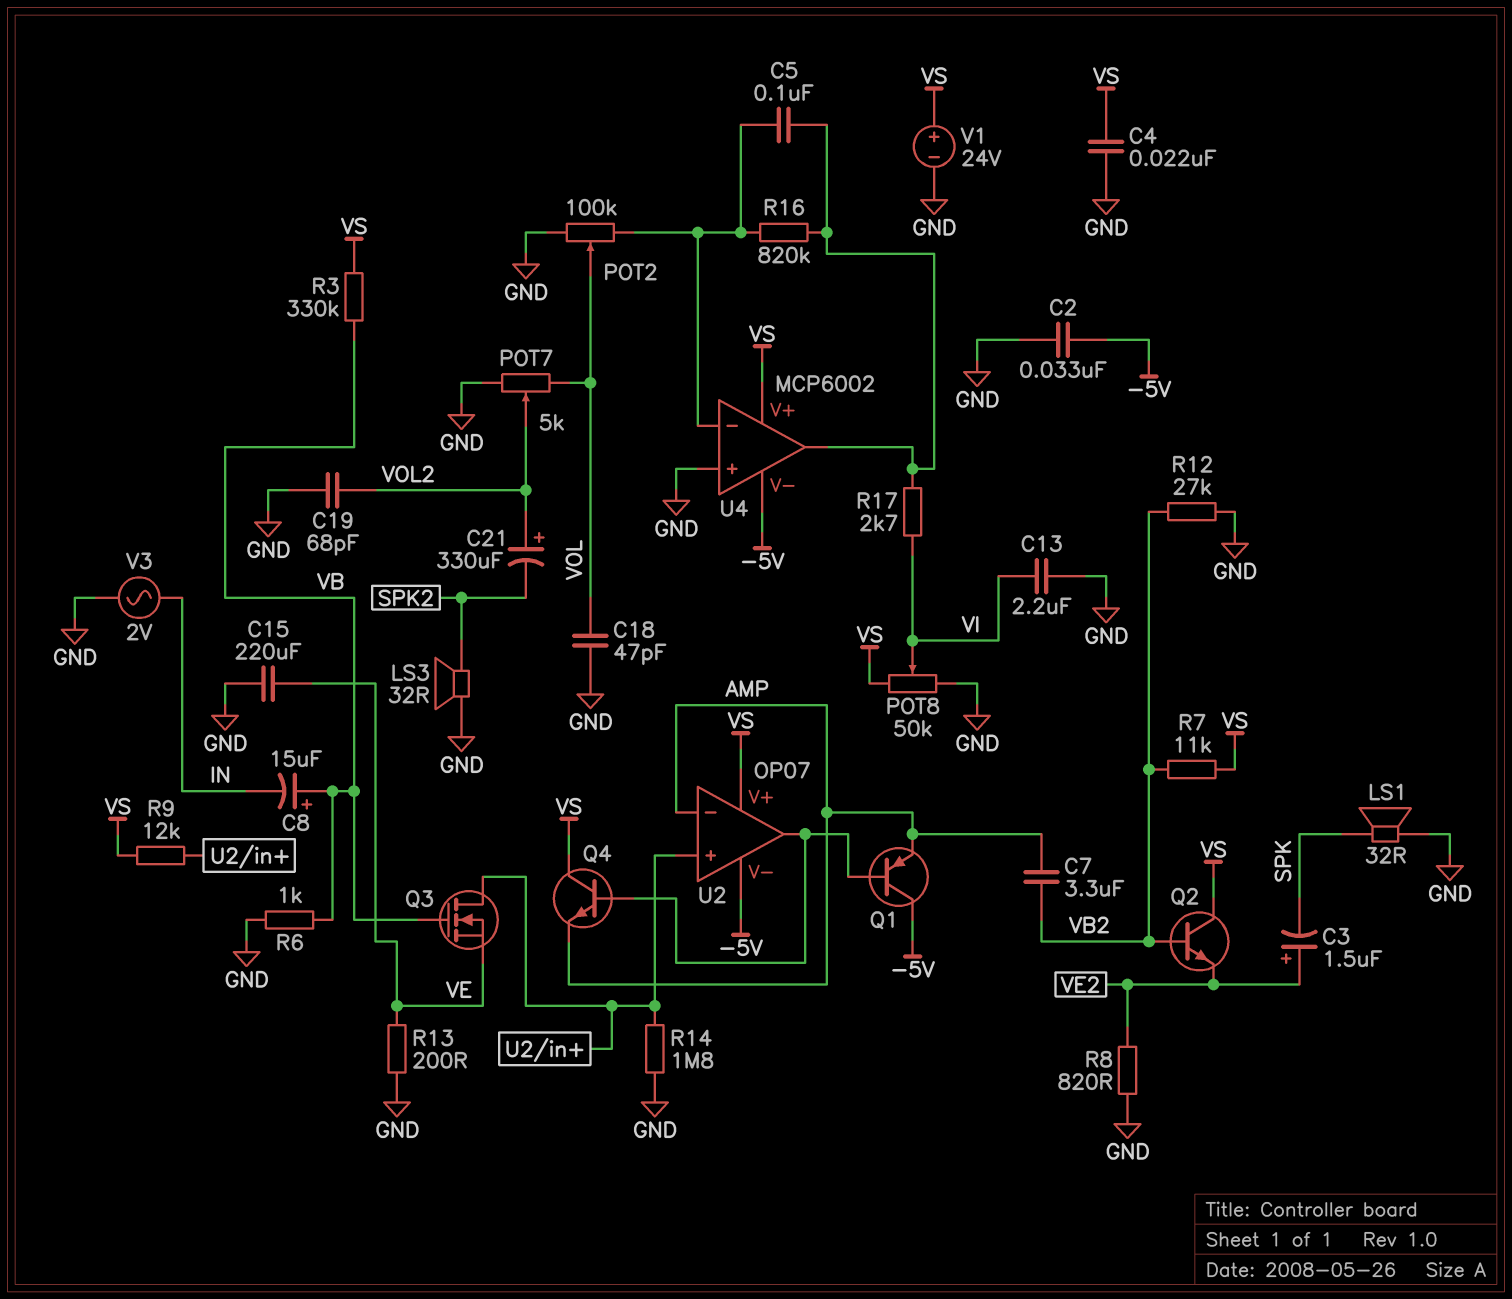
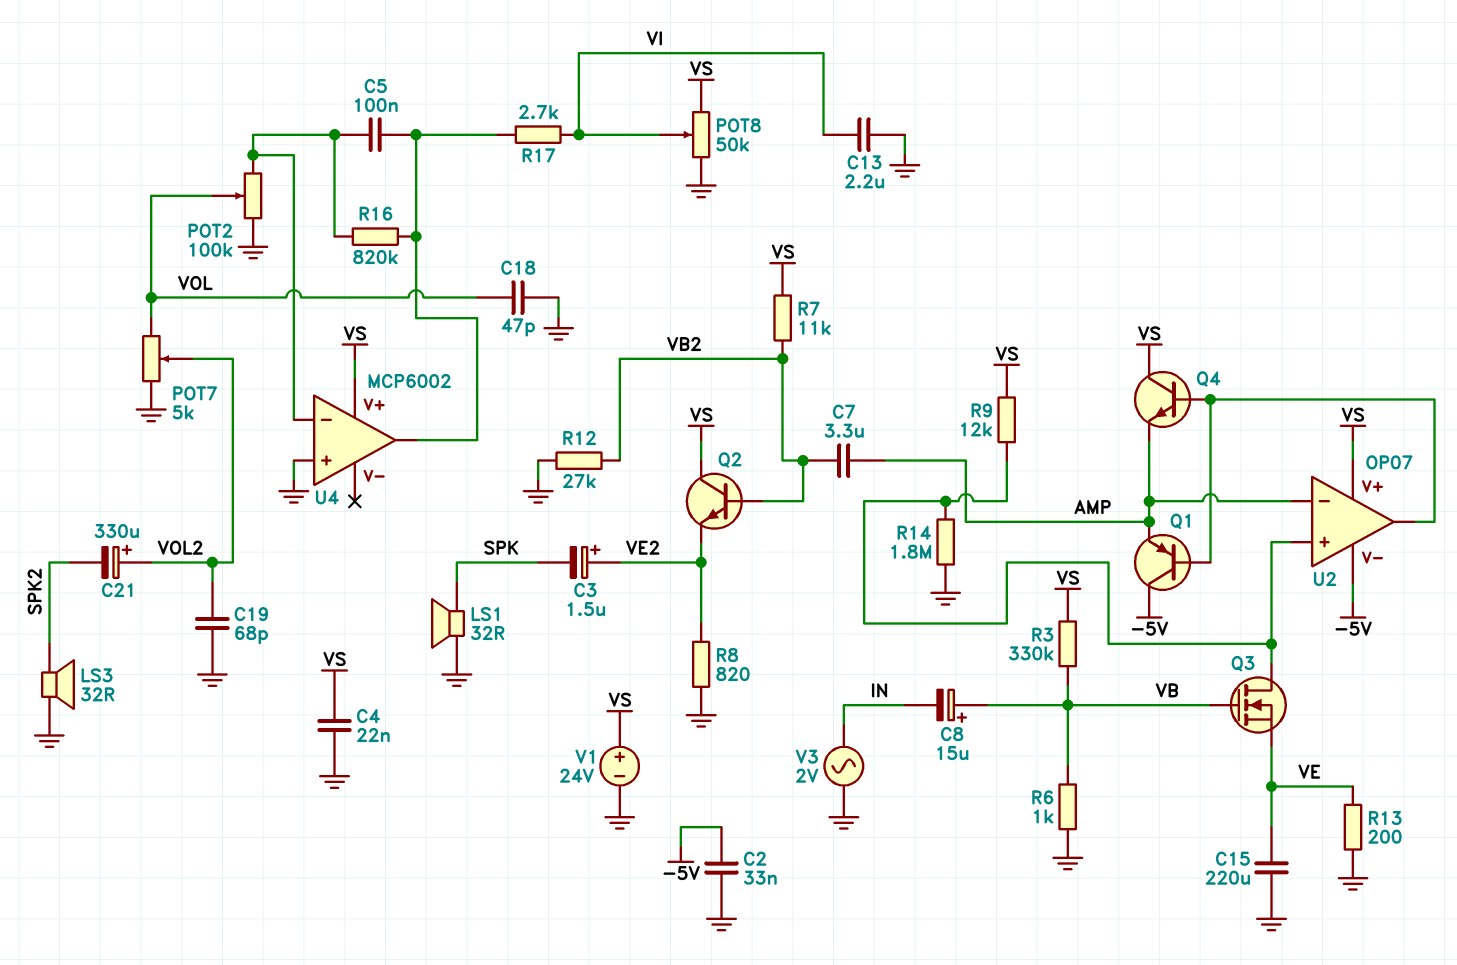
U4 pin V-: -5V -> none

